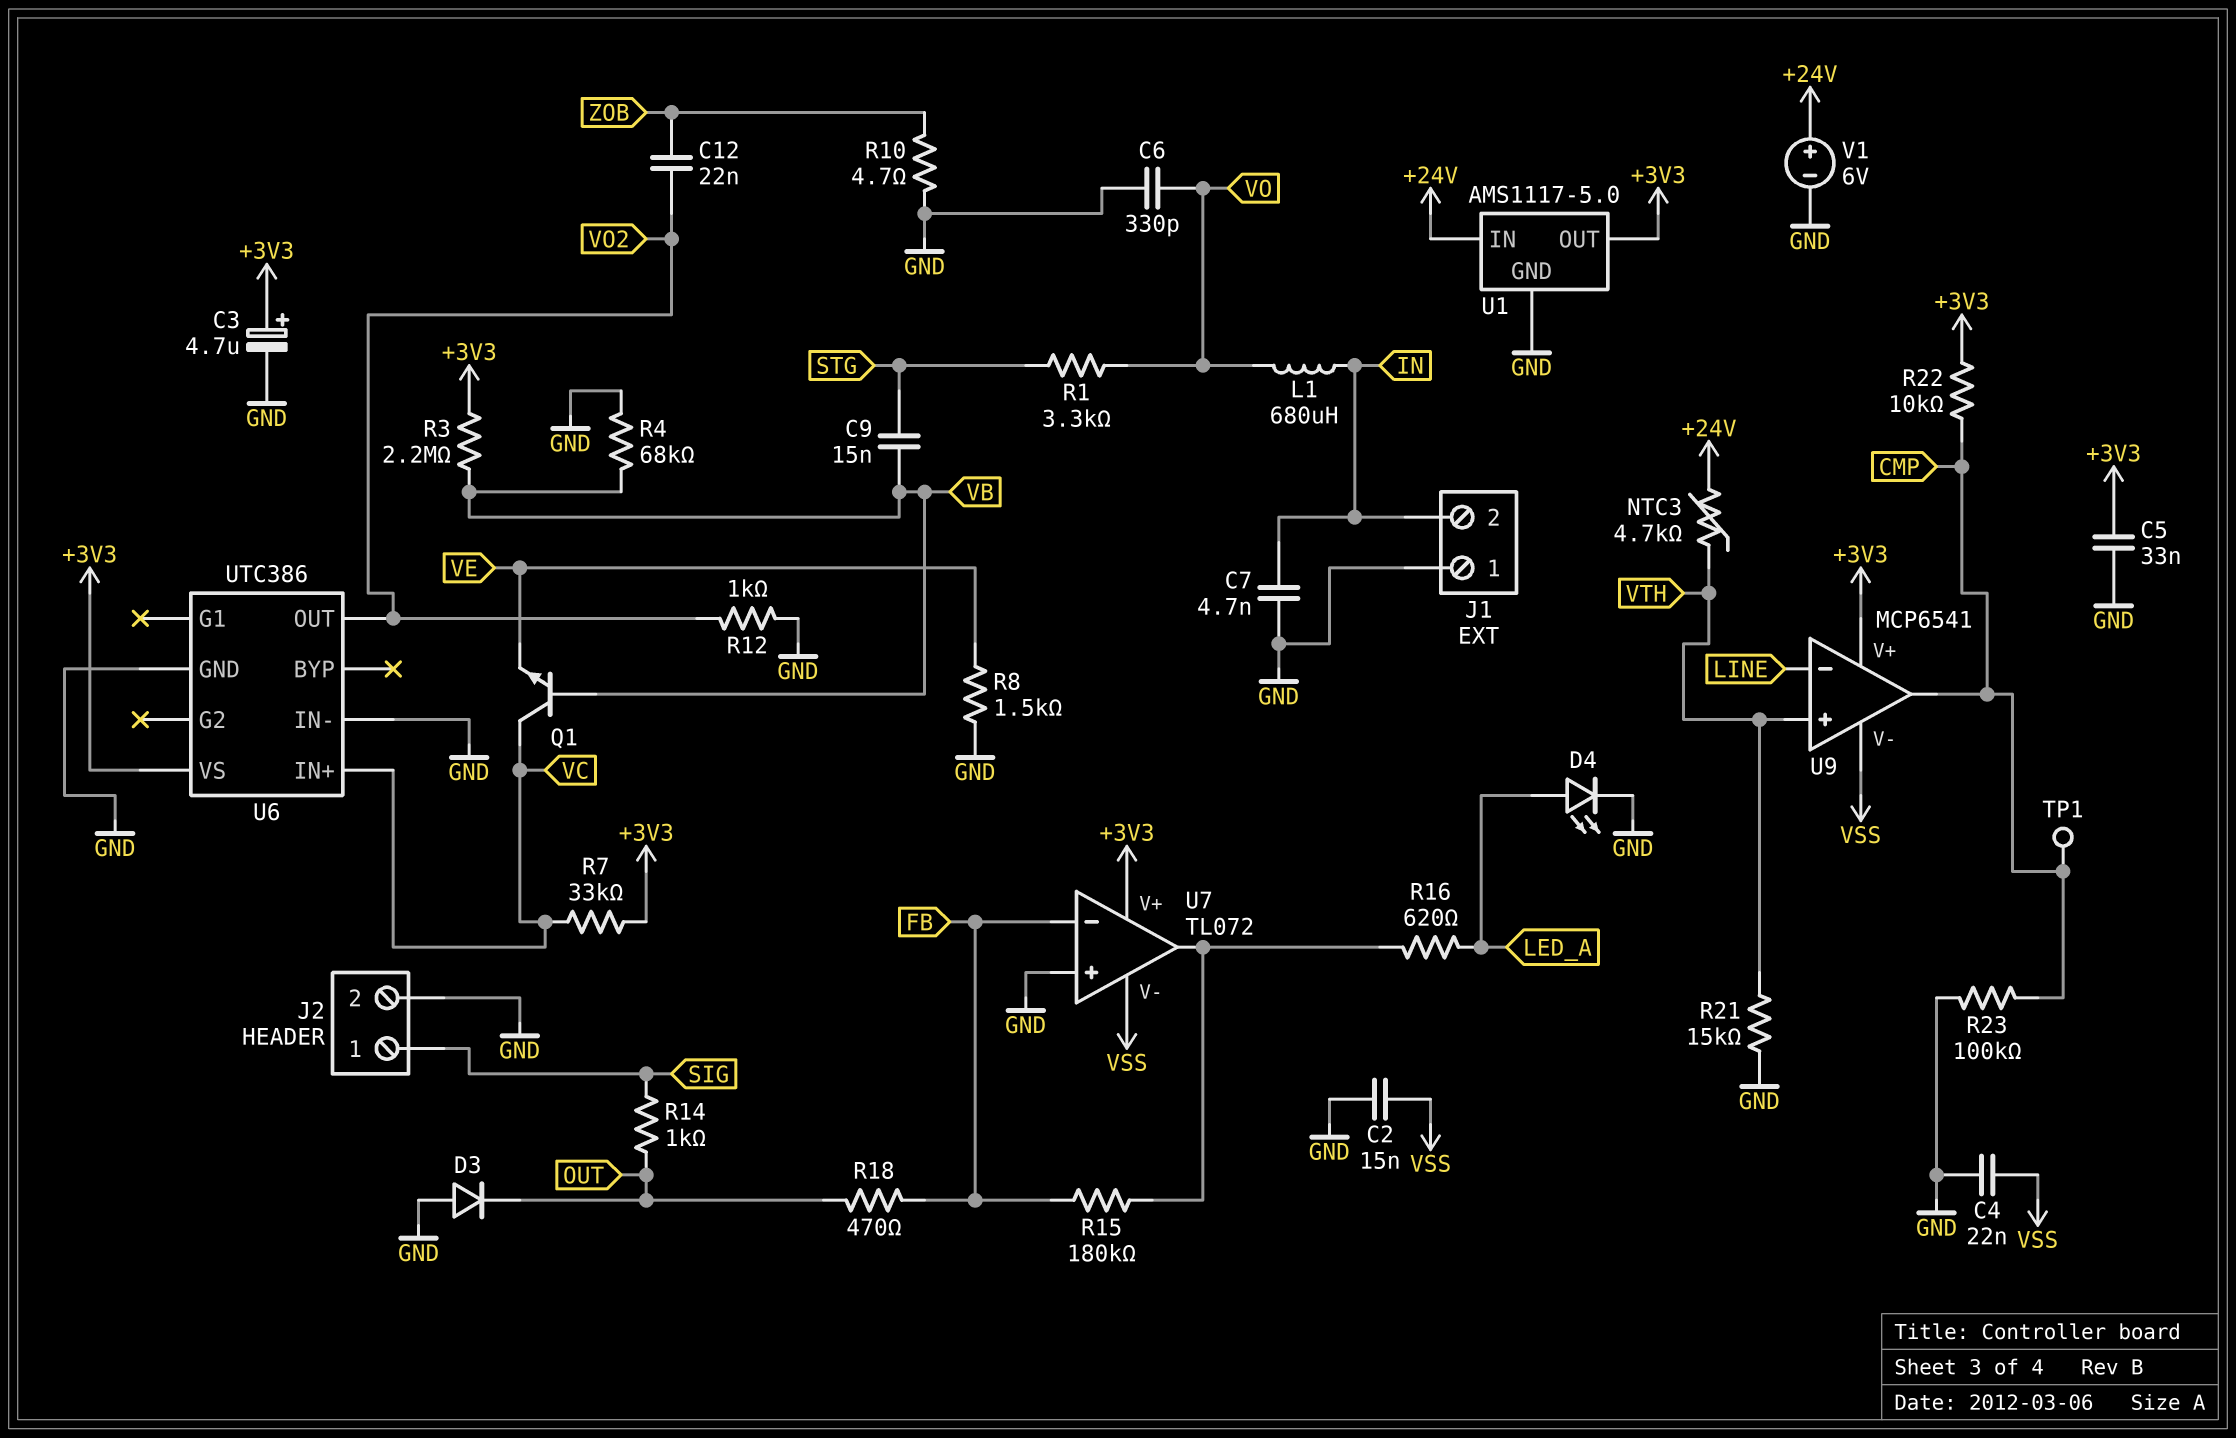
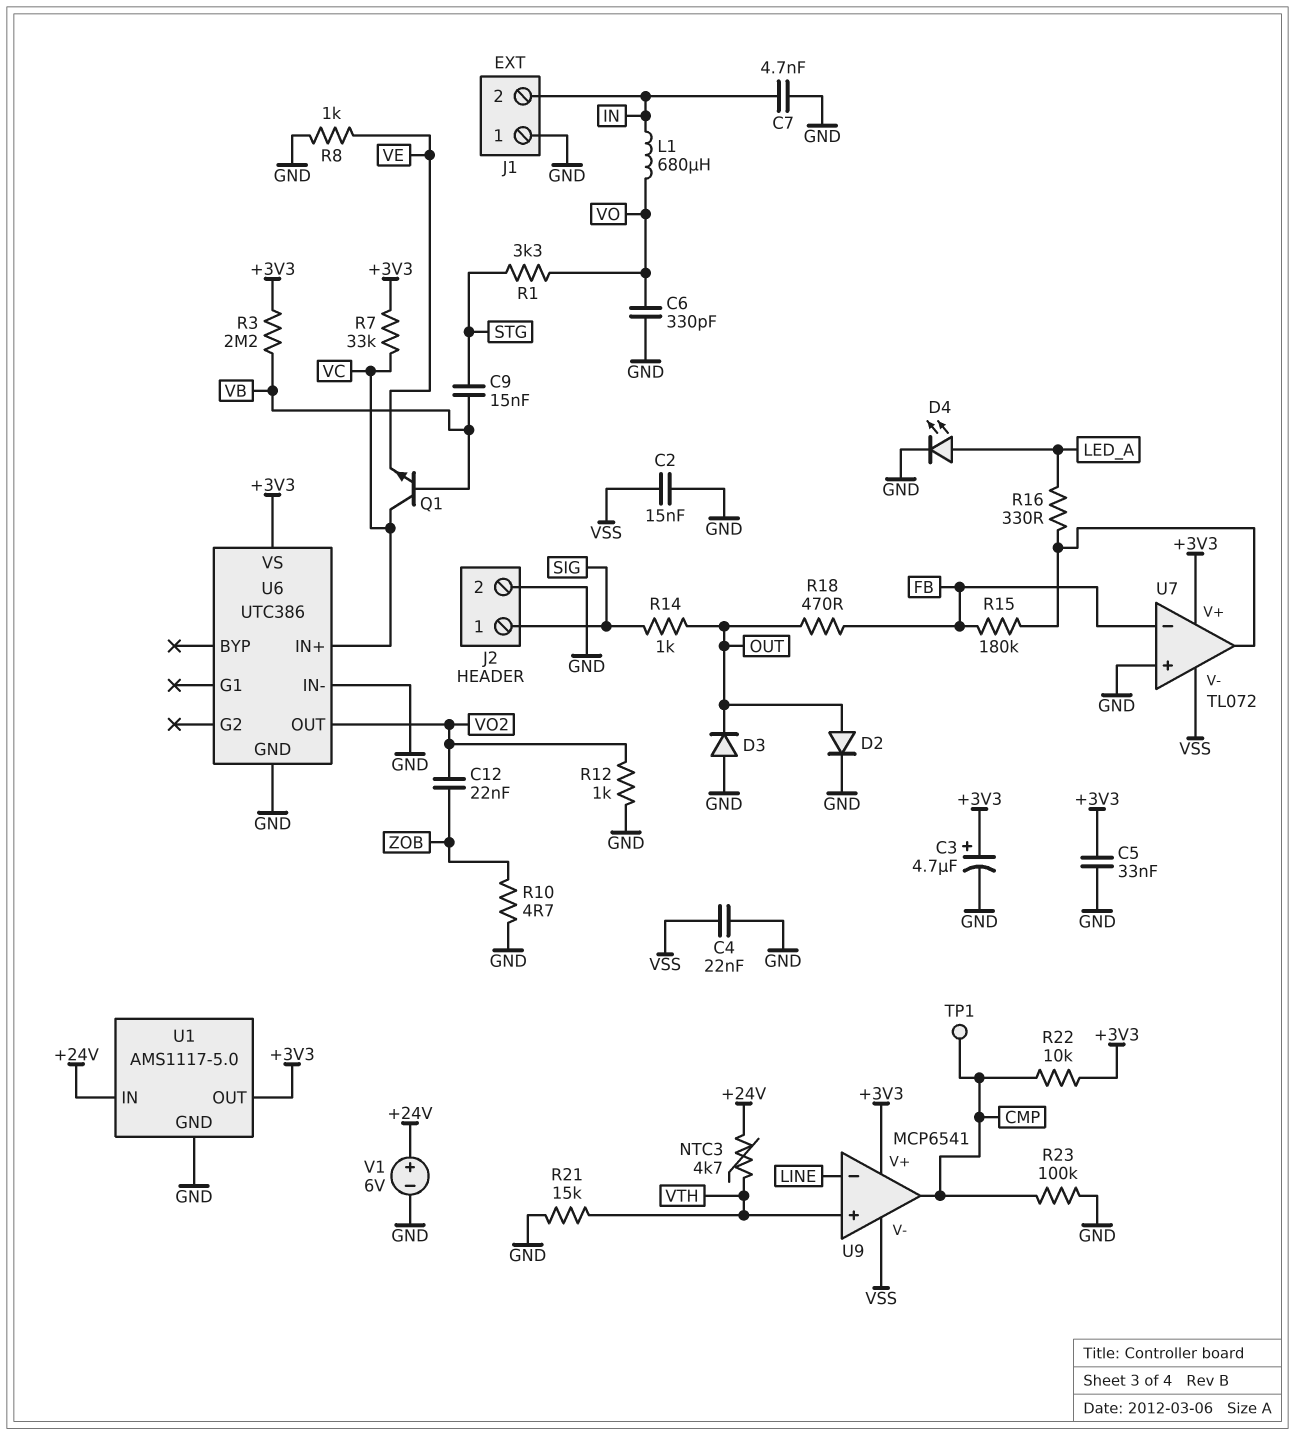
D2: none -> diode (A OUT, K GND)
R4: 68k (GND, VB) -> none
R8: 1.5k (GND, VE) -> 1k (GND, VE)
R16: 620 (LED_A, U7/out) -> 330 (LED_A, U7/out)

